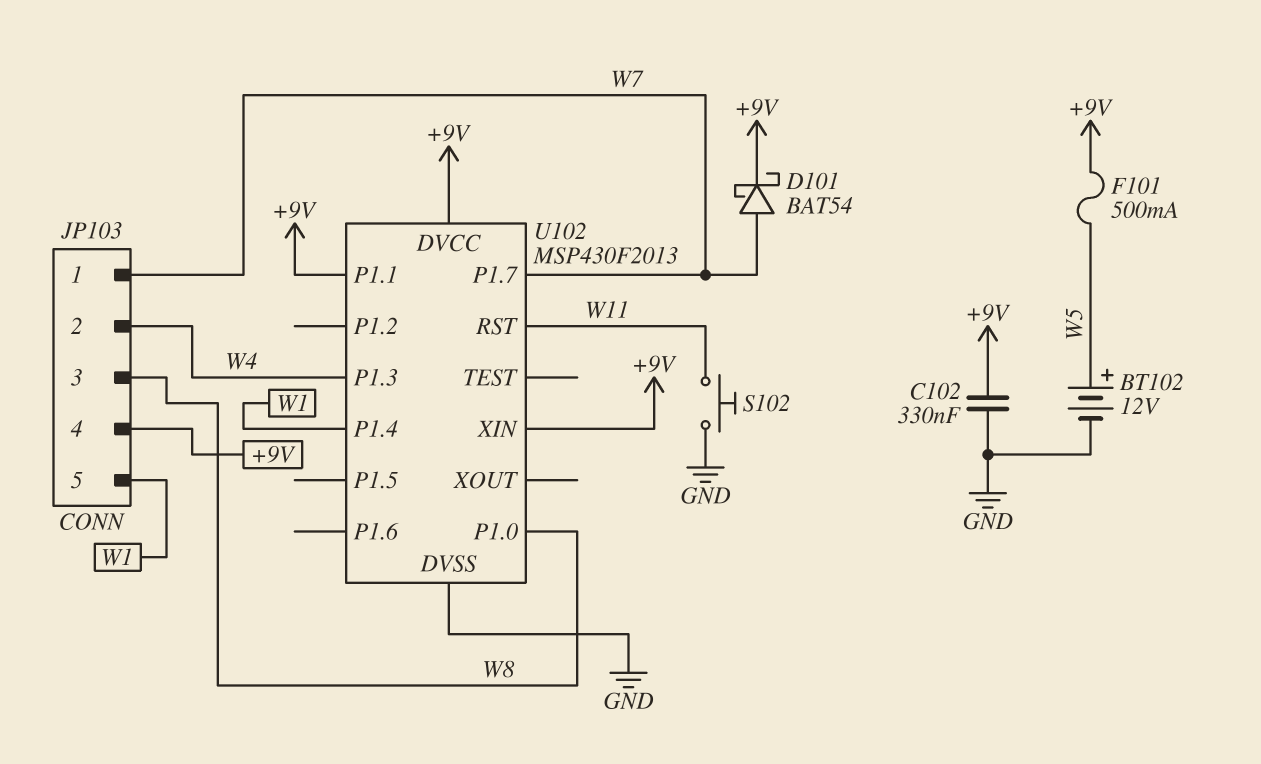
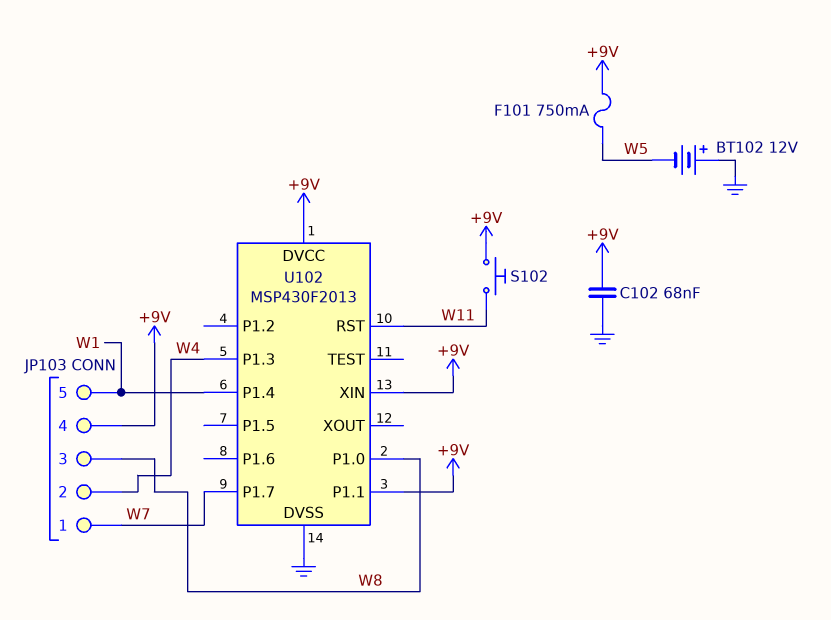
BT102: 12V (plus W5, minus GND) -> 12V (plus GND, minus W5)
C102: 330nF (+9V, GND) -> 68nF (+9V, GND)
D101: schottky BAT54 (A W7, K +9V) -> none
F101: 500mA (+9V, W5) -> 750mA (+9V, W5)
S102: button (GND, W11) -> button (+9V, W11)

